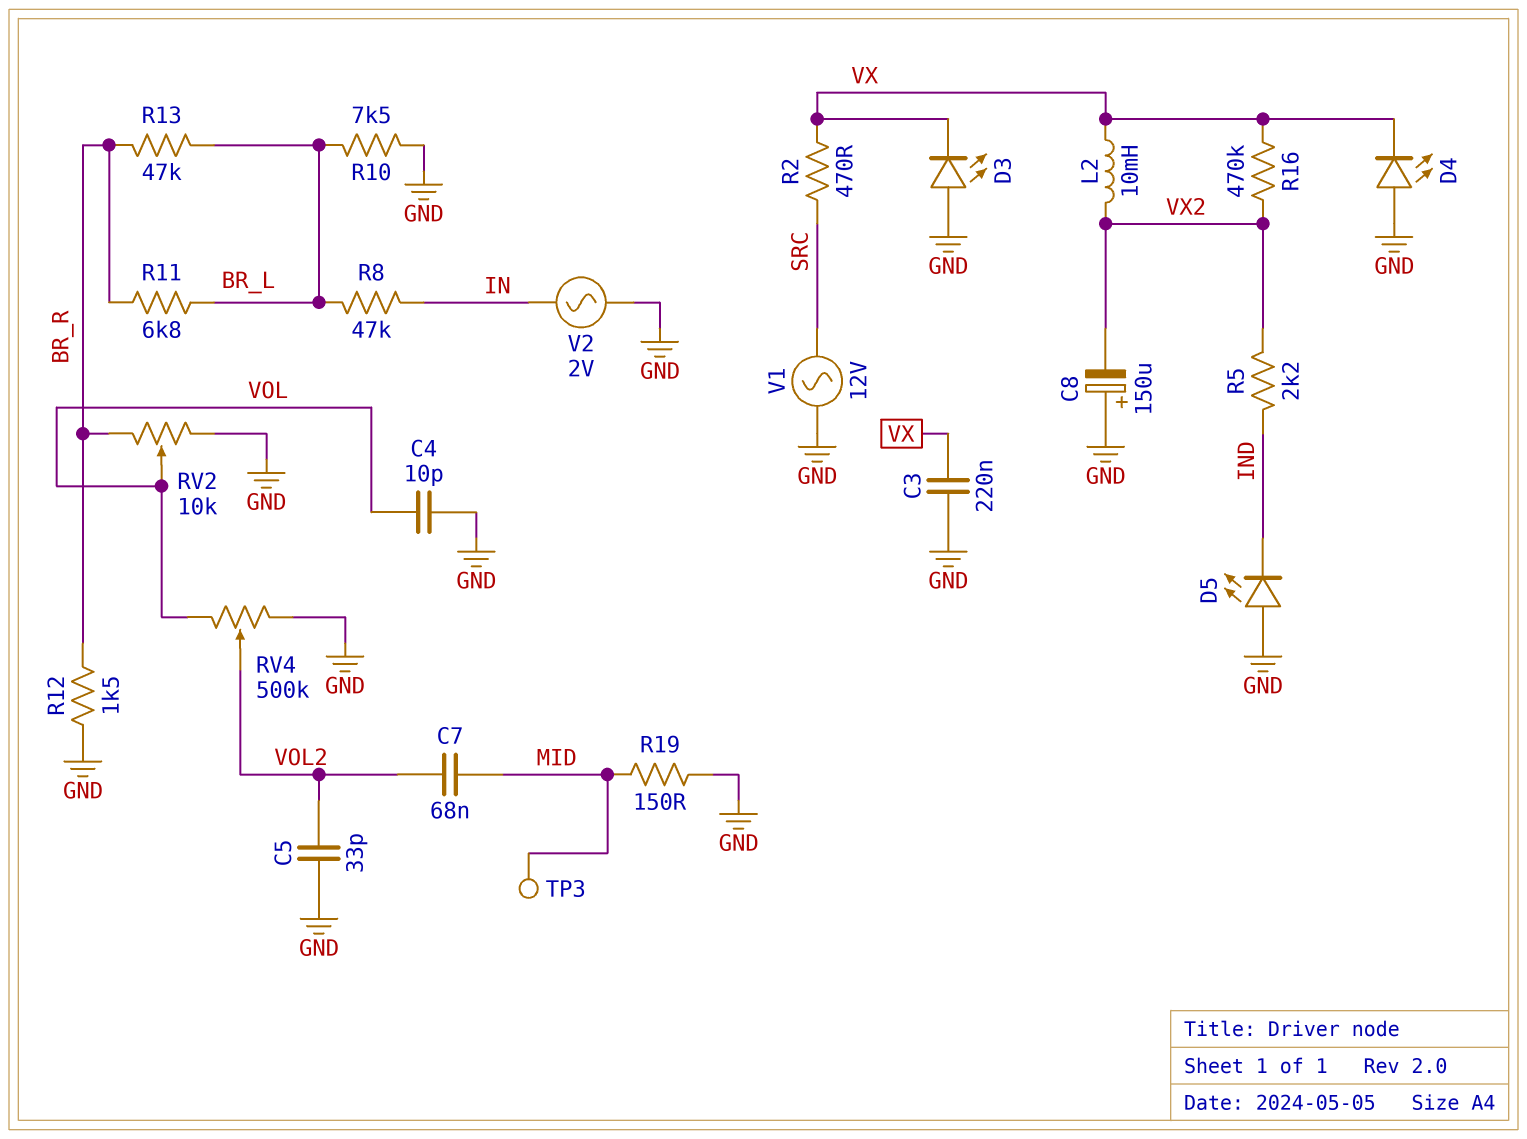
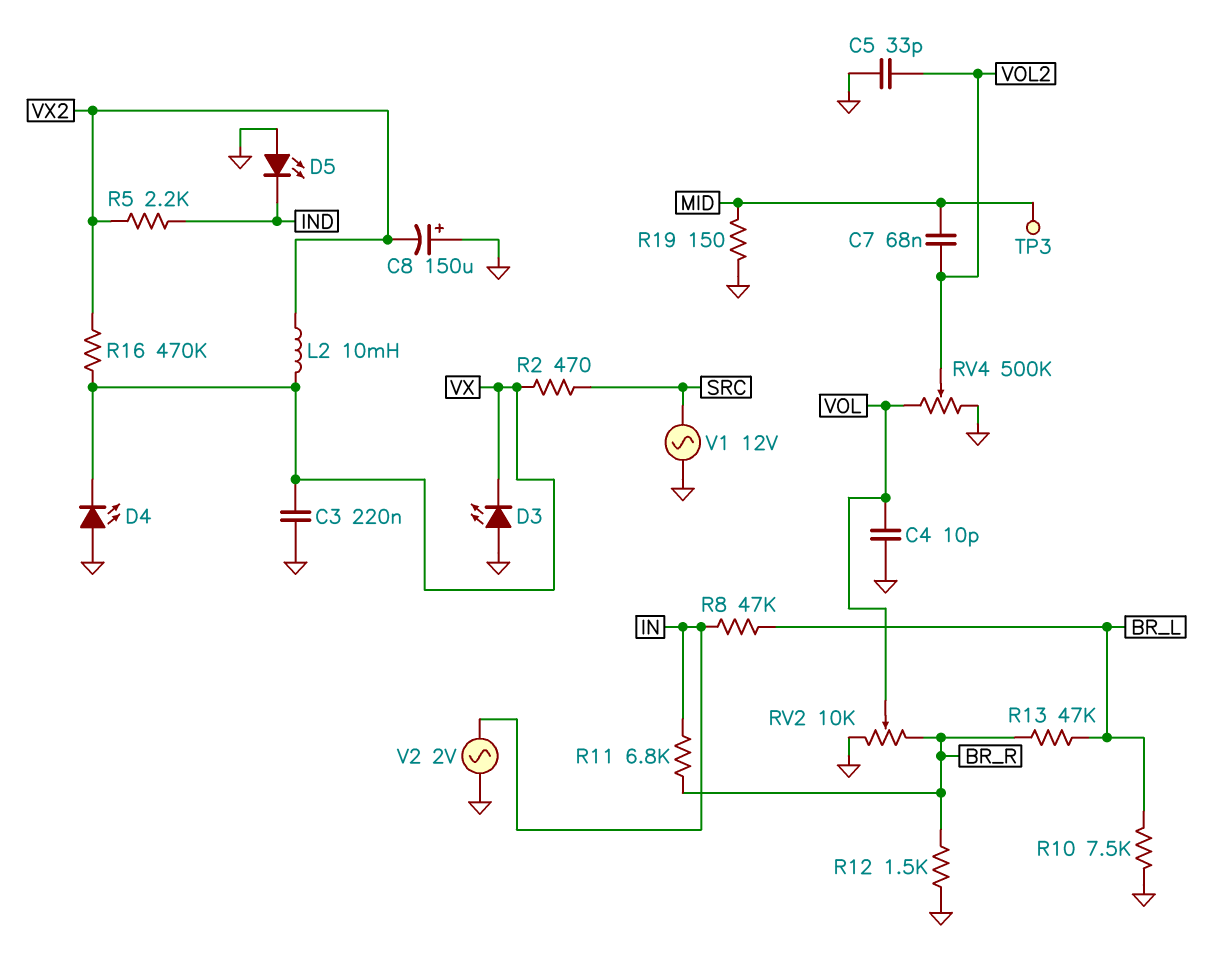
R11: 6.8k (BR_L, BR_R) -> 6.8k (BR_R, IN)

